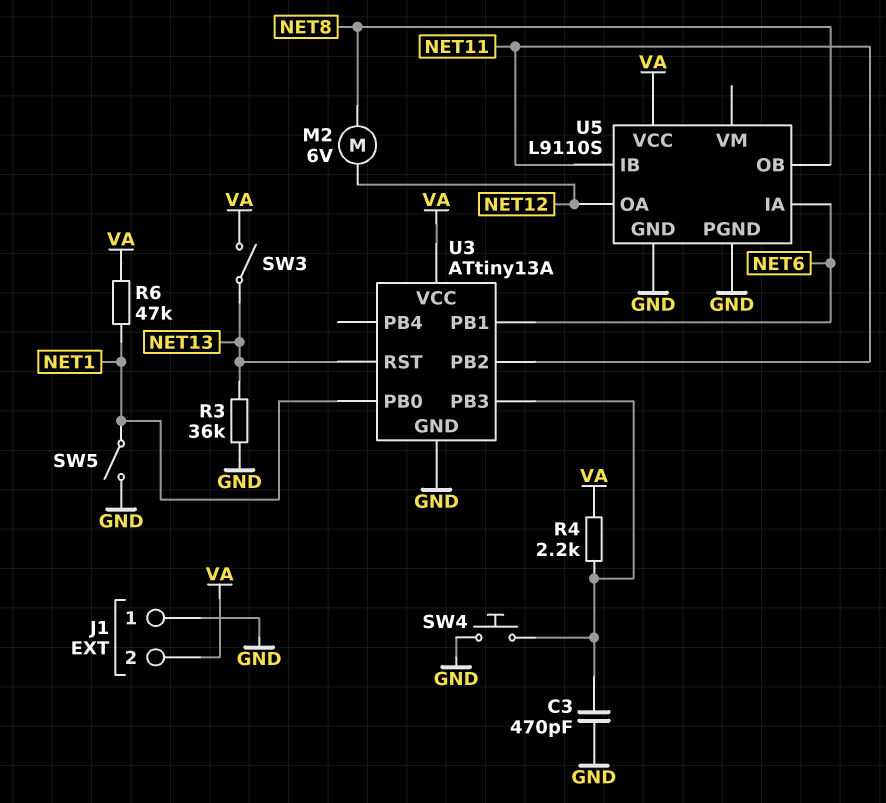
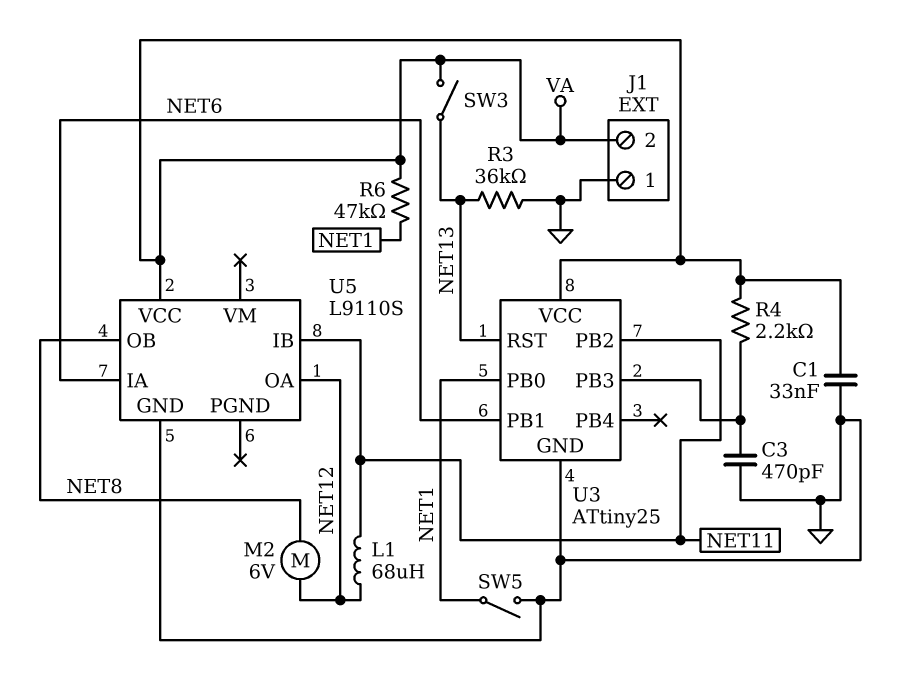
C1: none -> 33nF (GND, VA)
L1: none -> 68uH (NET11, NET12)
SW4: button (GND, U3/PB3) -> none
U3: ATtiny13A -> ATtiny25
U5 pin PGND: GND -> none

